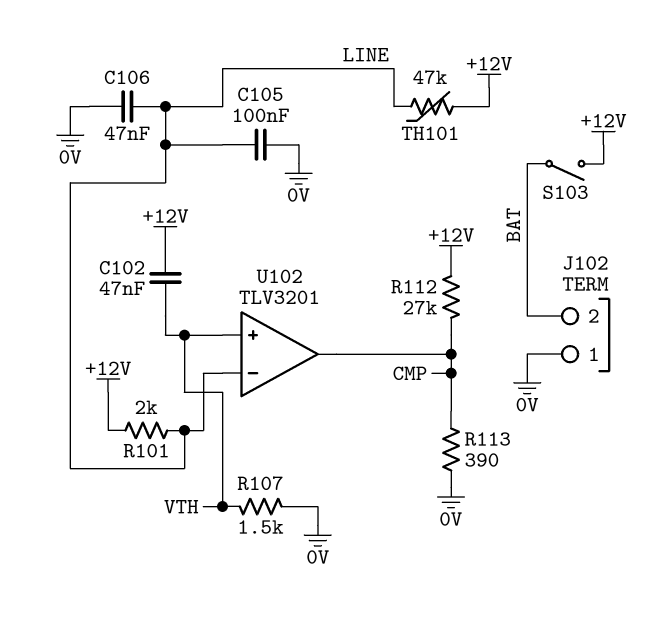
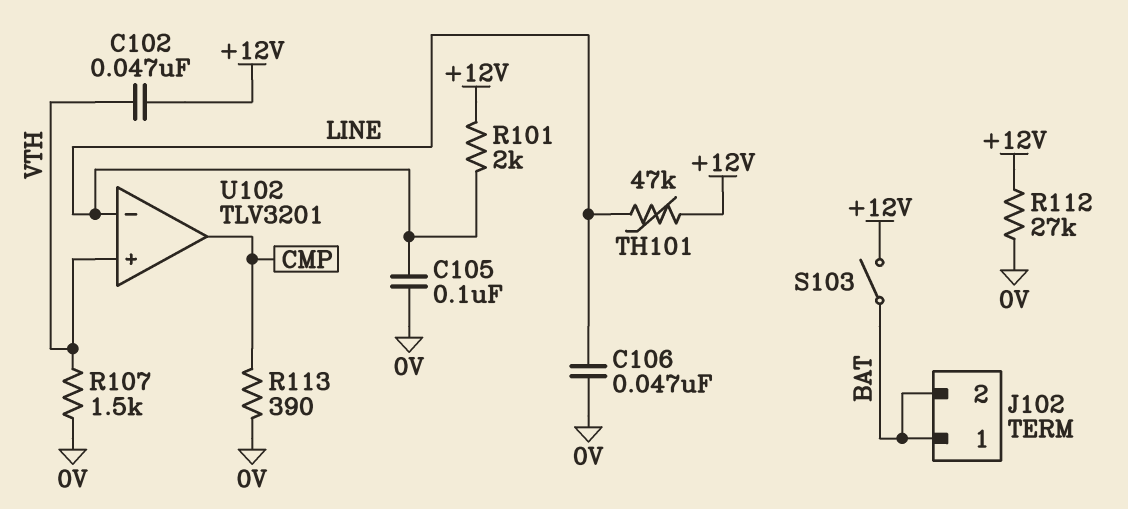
J102 pin 1: 0V -> BAT
R112: 27k (+12V, CMP) -> 27k (+12V, 0V)

